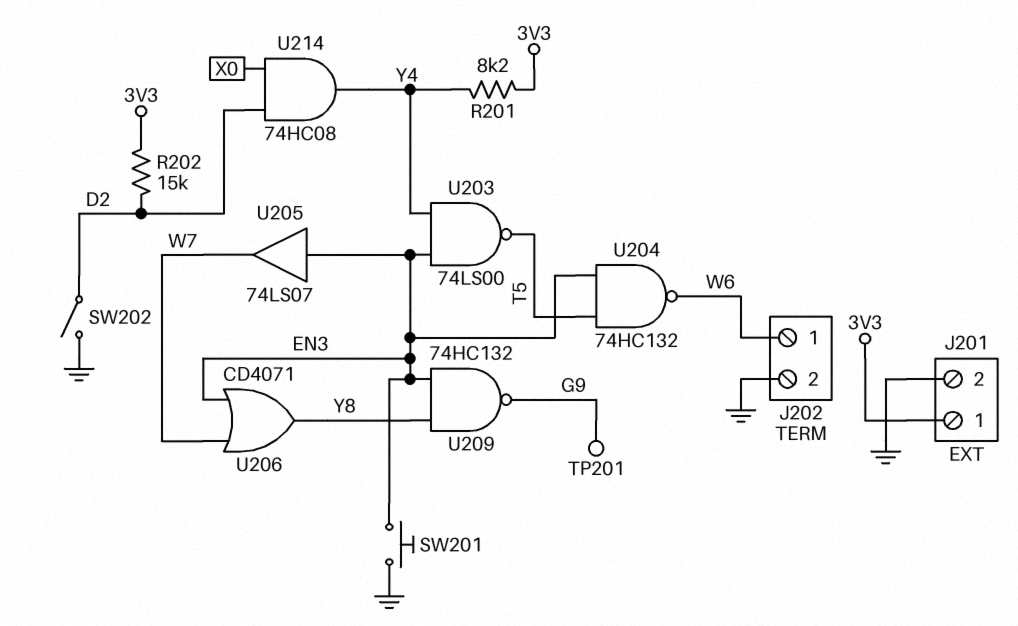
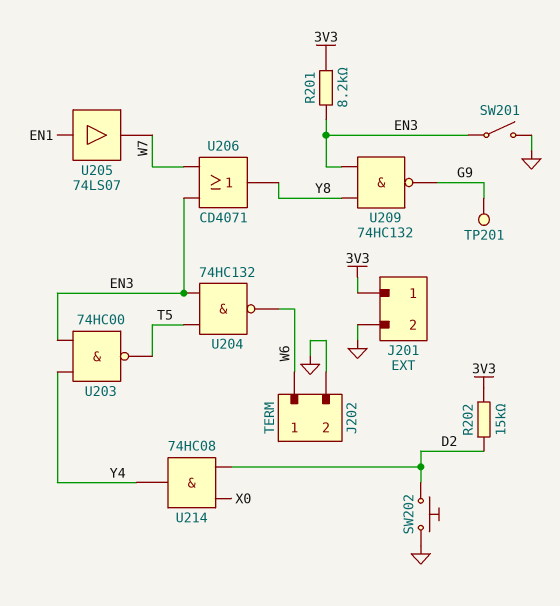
R201: 8.2k (3V3, Y4) -> 8.2k (3V3, EN3)
SW201: button (EN3, GND) -> switch (EN3, GND)
SW202: switch (D2, GND) -> button (D2, GND)
U203: NAND 74LS00 (in EN3, in Y4, out T5) -> NAND 74HC00 (in EN3, in Y4, out T5)
U205: buffer 74LS07 (in EN3, out W7) -> buffer 74LS07 (in EN1, out W7)

